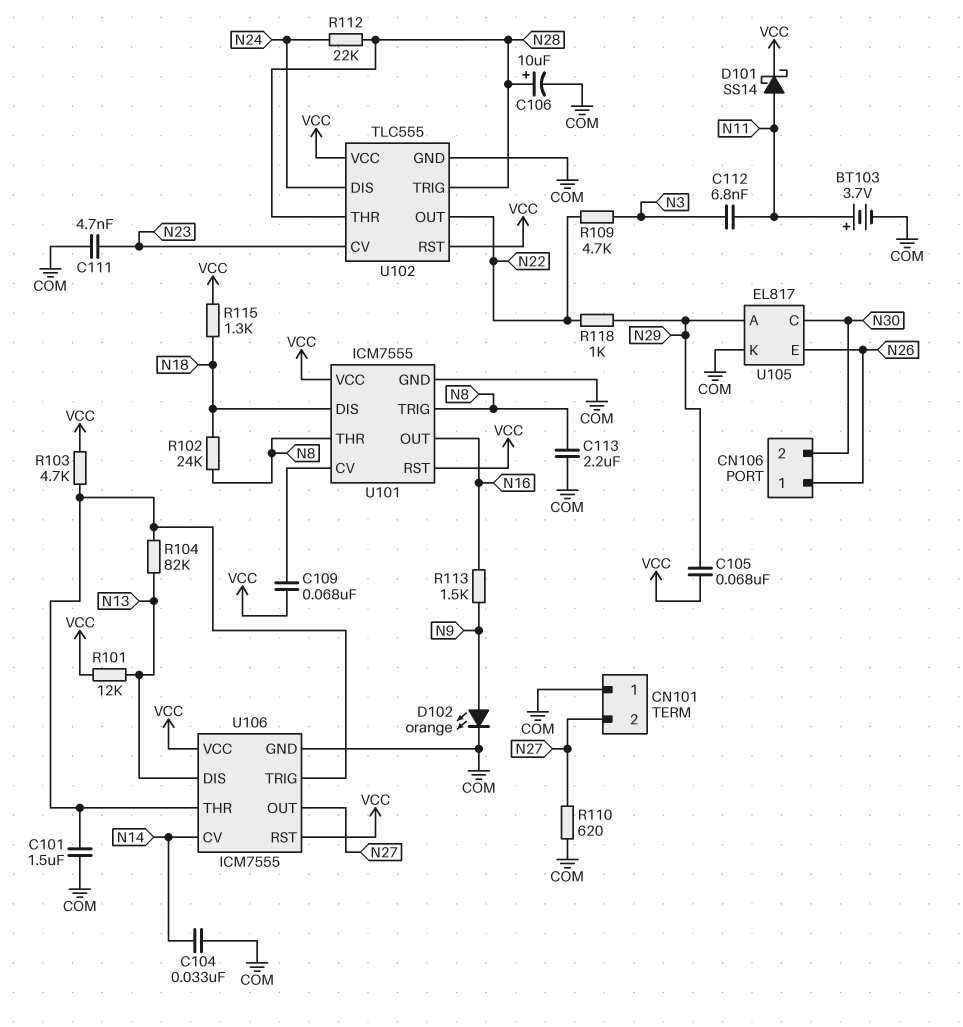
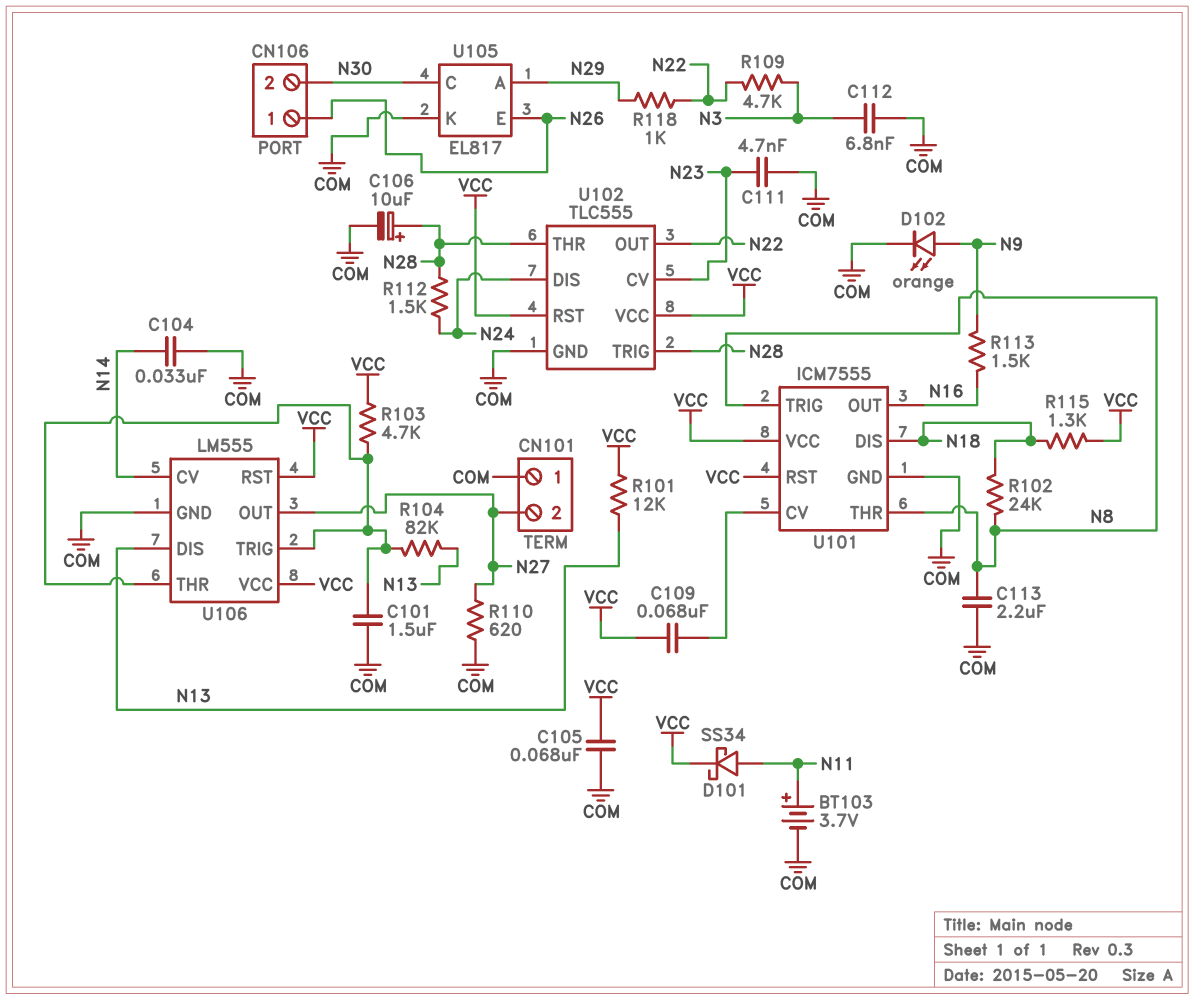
C105: 68nF (N29, VCC) -> 68nF (COM, VCC)
C112: 6.8nF (N3, N11) -> 6.8nF (COM, N3)
D101: schottky SS14 (A N11, K VCC) -> schottky SS34 (A N11, K VCC)
R112: 22k (N24, N28) -> 1.5k (N24, N28)
U106: ICM7555 -> LM555

